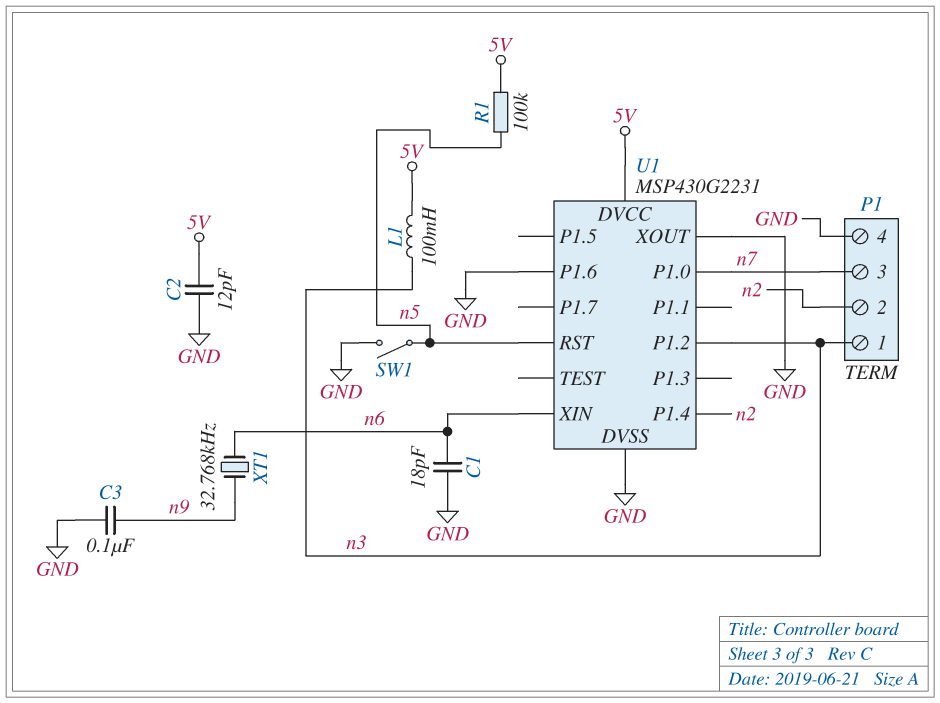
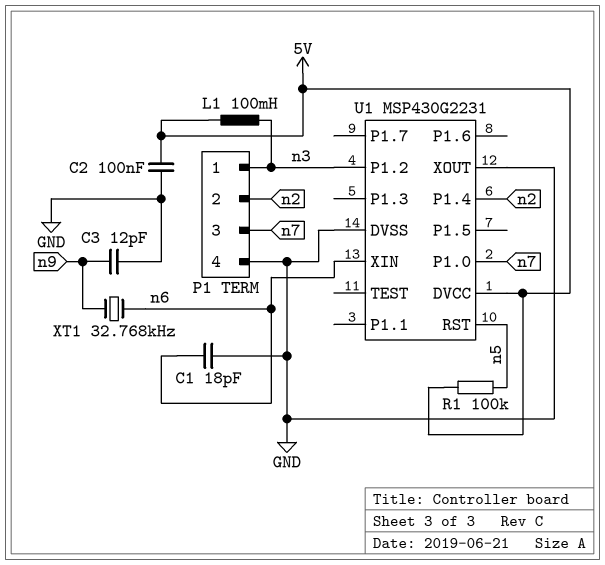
C2: 12pF (5V, GND) -> 100nF (5V, GND)
C3: 100nF (GND, n9) -> 12pF (GND, n9)
SW1: switch (GND, n5) -> none
U1 pin P1.6: GND -> none

